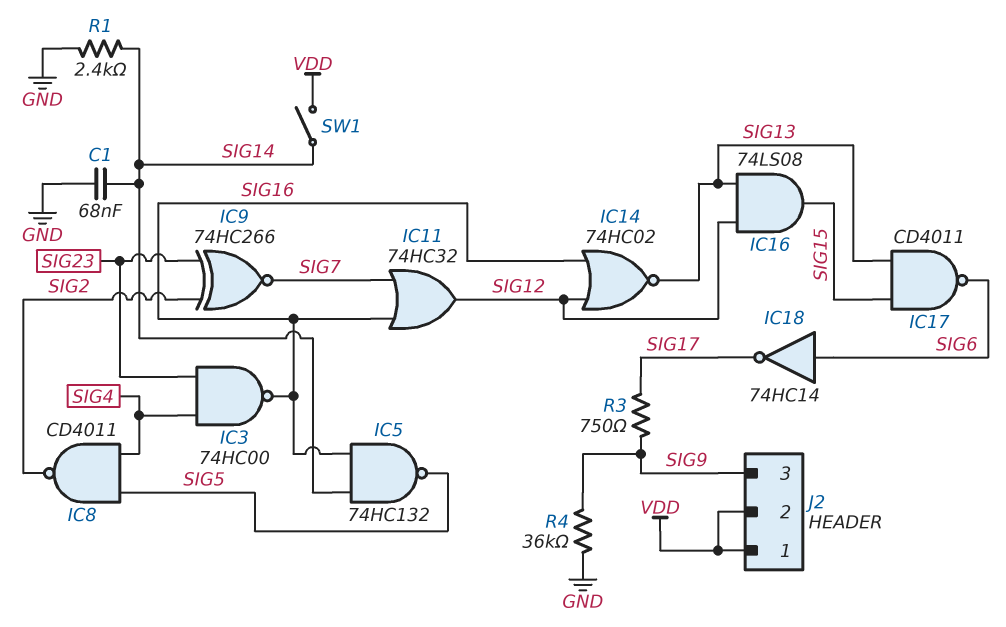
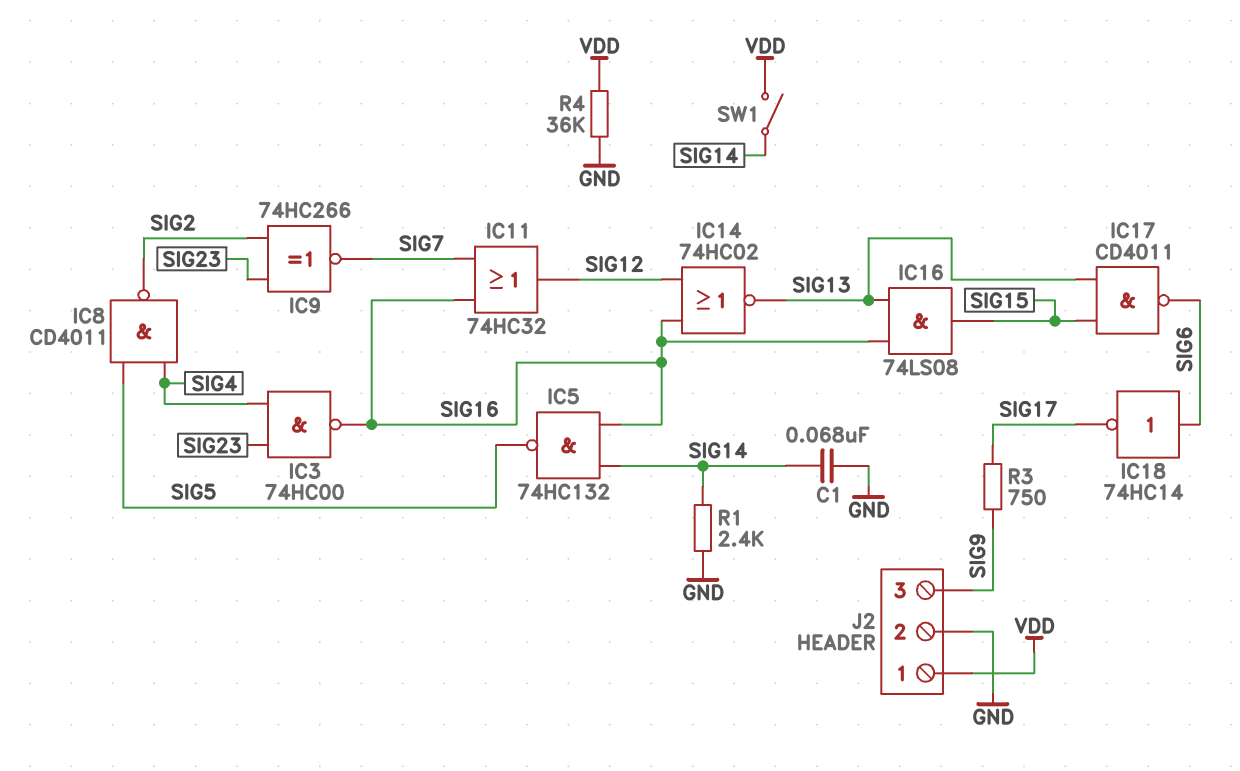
IC16: AND 74LS08 (in SIG12, in SIG13, out SIG15) -> AND 74LS08 (in SIG13, in SIG16, out SIG15)
J2 pin 2: VDD -> GND
R4: 36k (GND, SIG9) -> 36k (GND, VDD)

